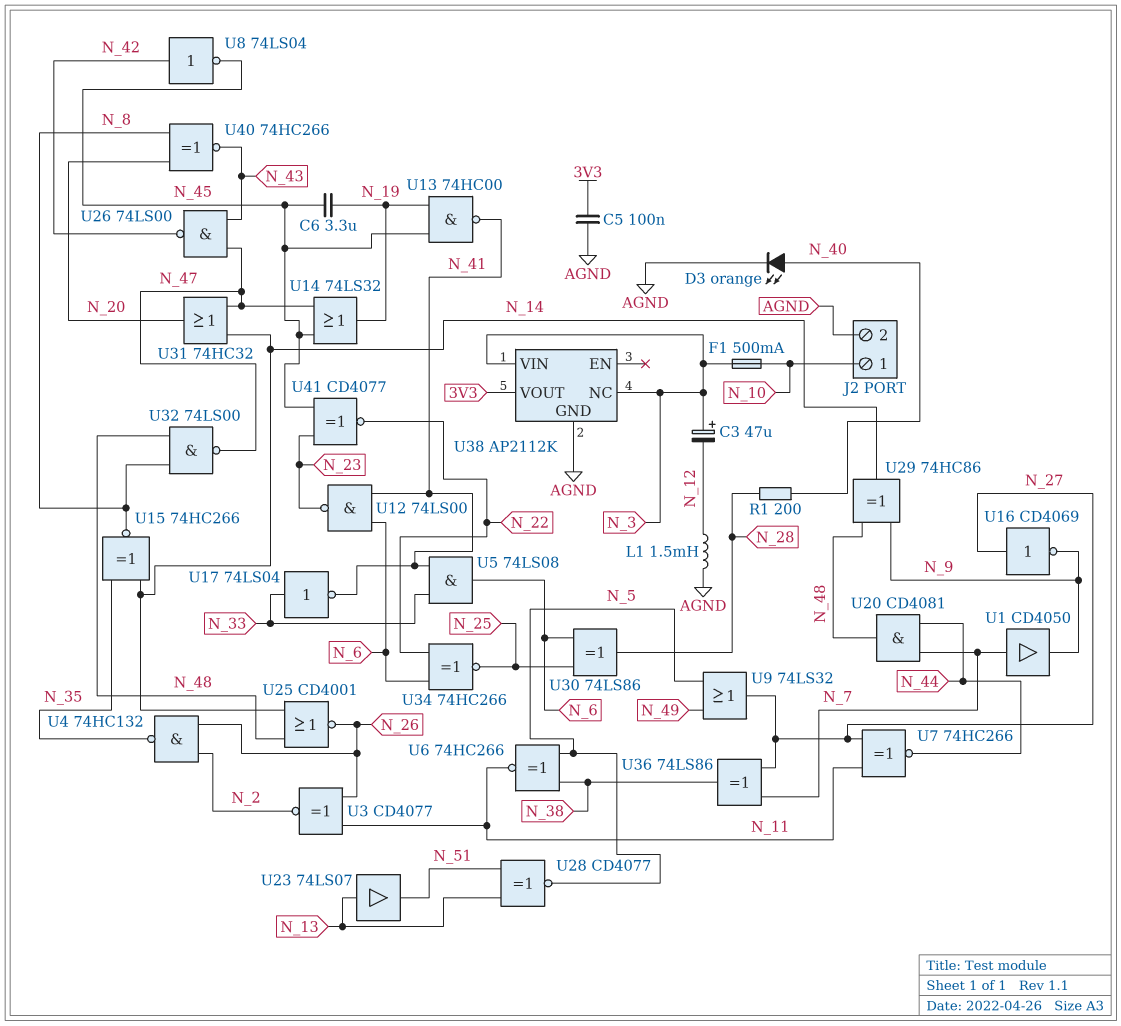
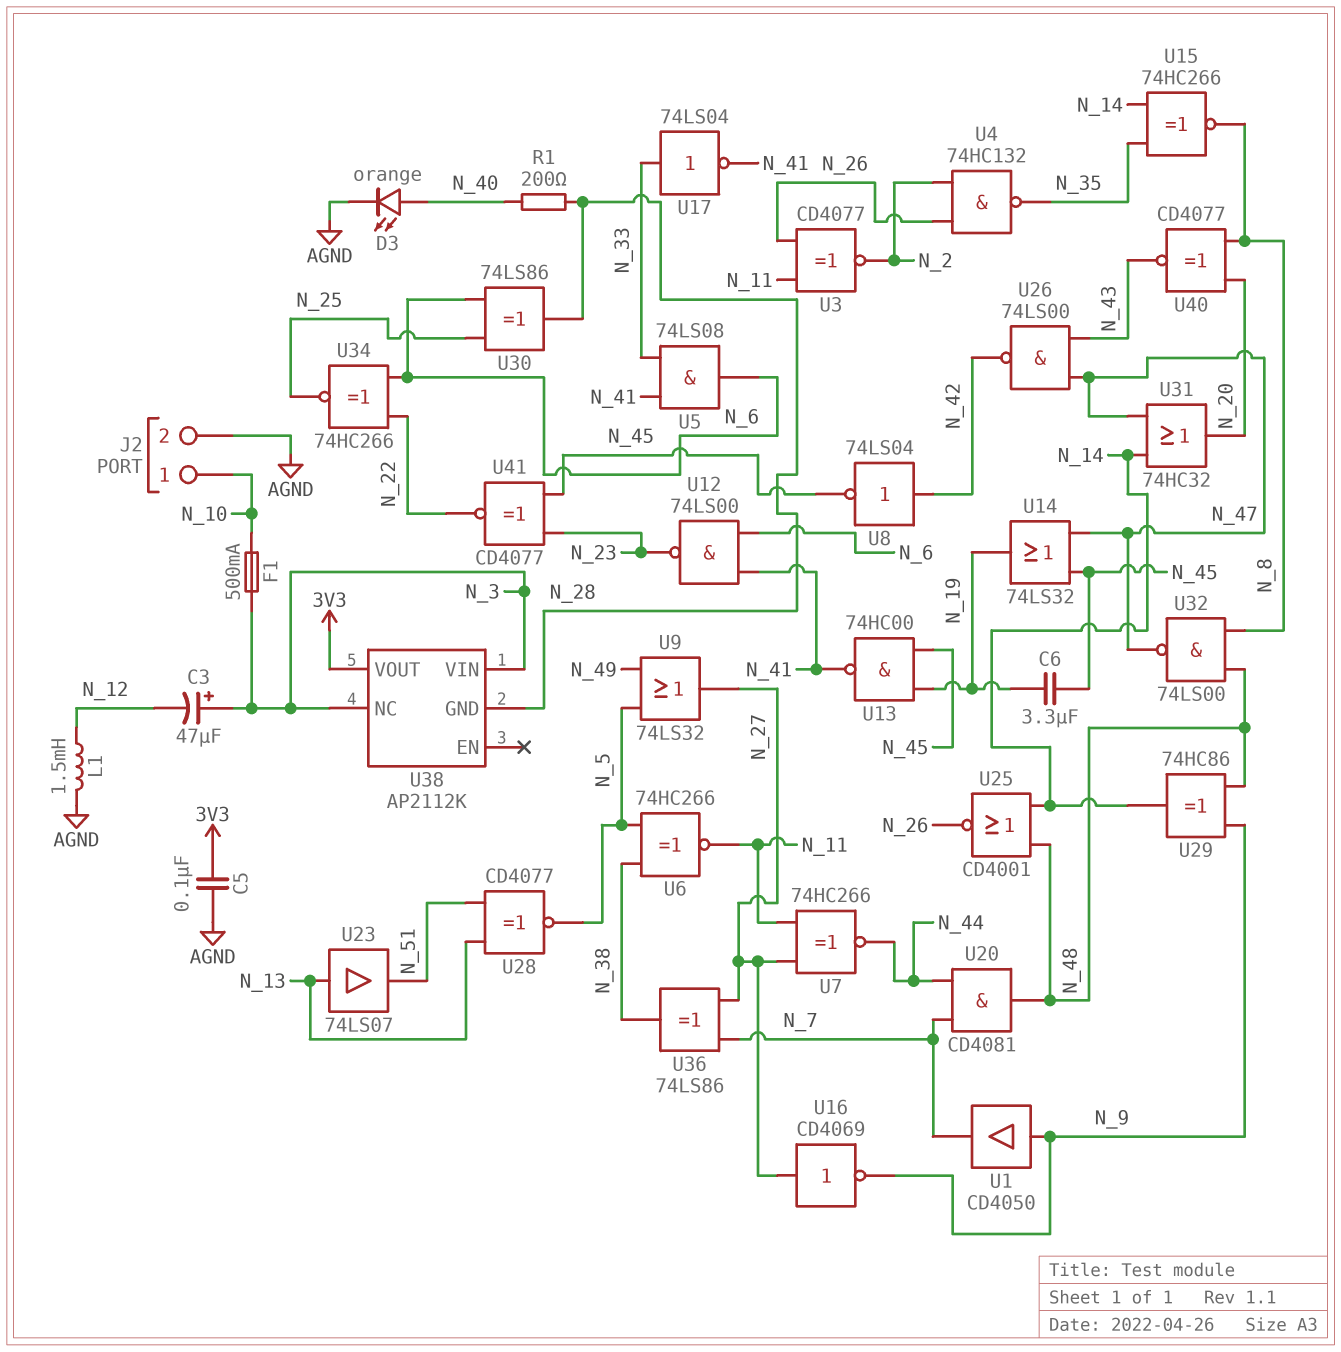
U1: buffer CD4050 (in N_7, out N_9) -> buffer CD4050 (in N_9, out N_7)
U38 pin GND: AGND -> N_28
U40: XNOR 74HC266 (in N_8, in N_20, out N_43) -> XNOR CD4077 (in N_8, in N_20, out N_43)

